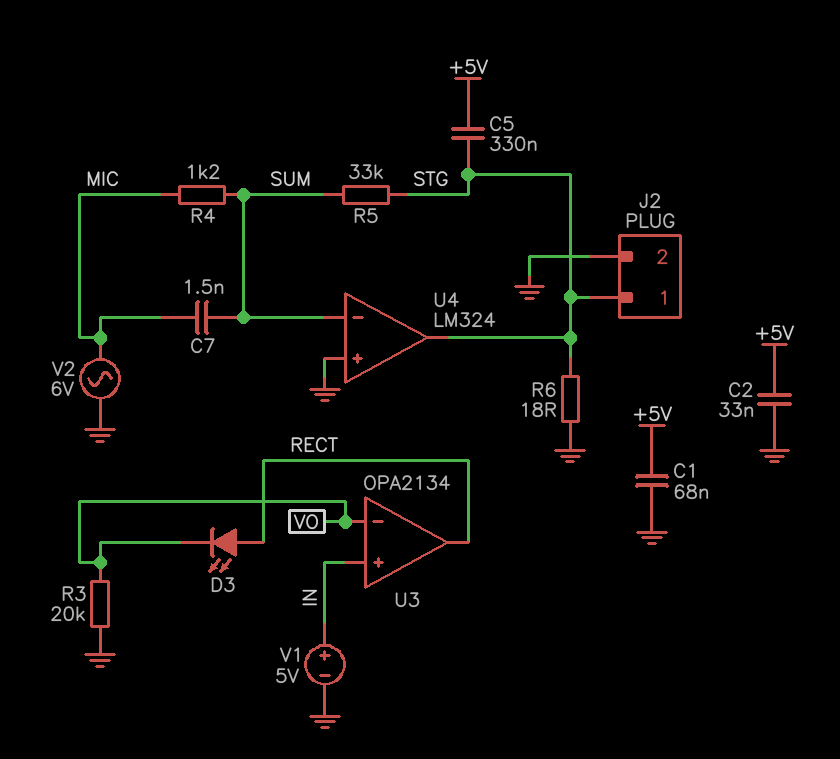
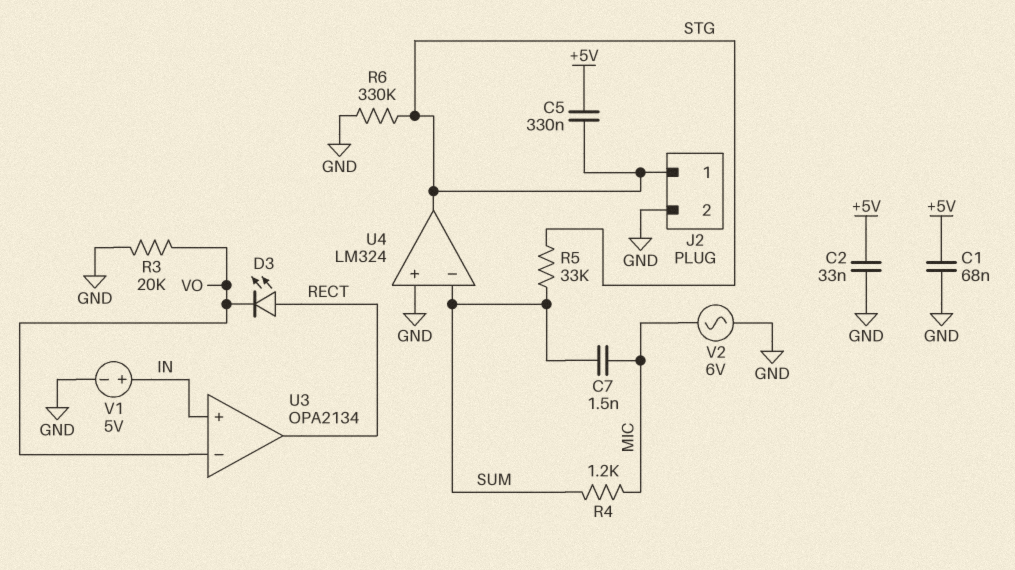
R6: 18 (GND, STG) -> 330k (GND, STG)

